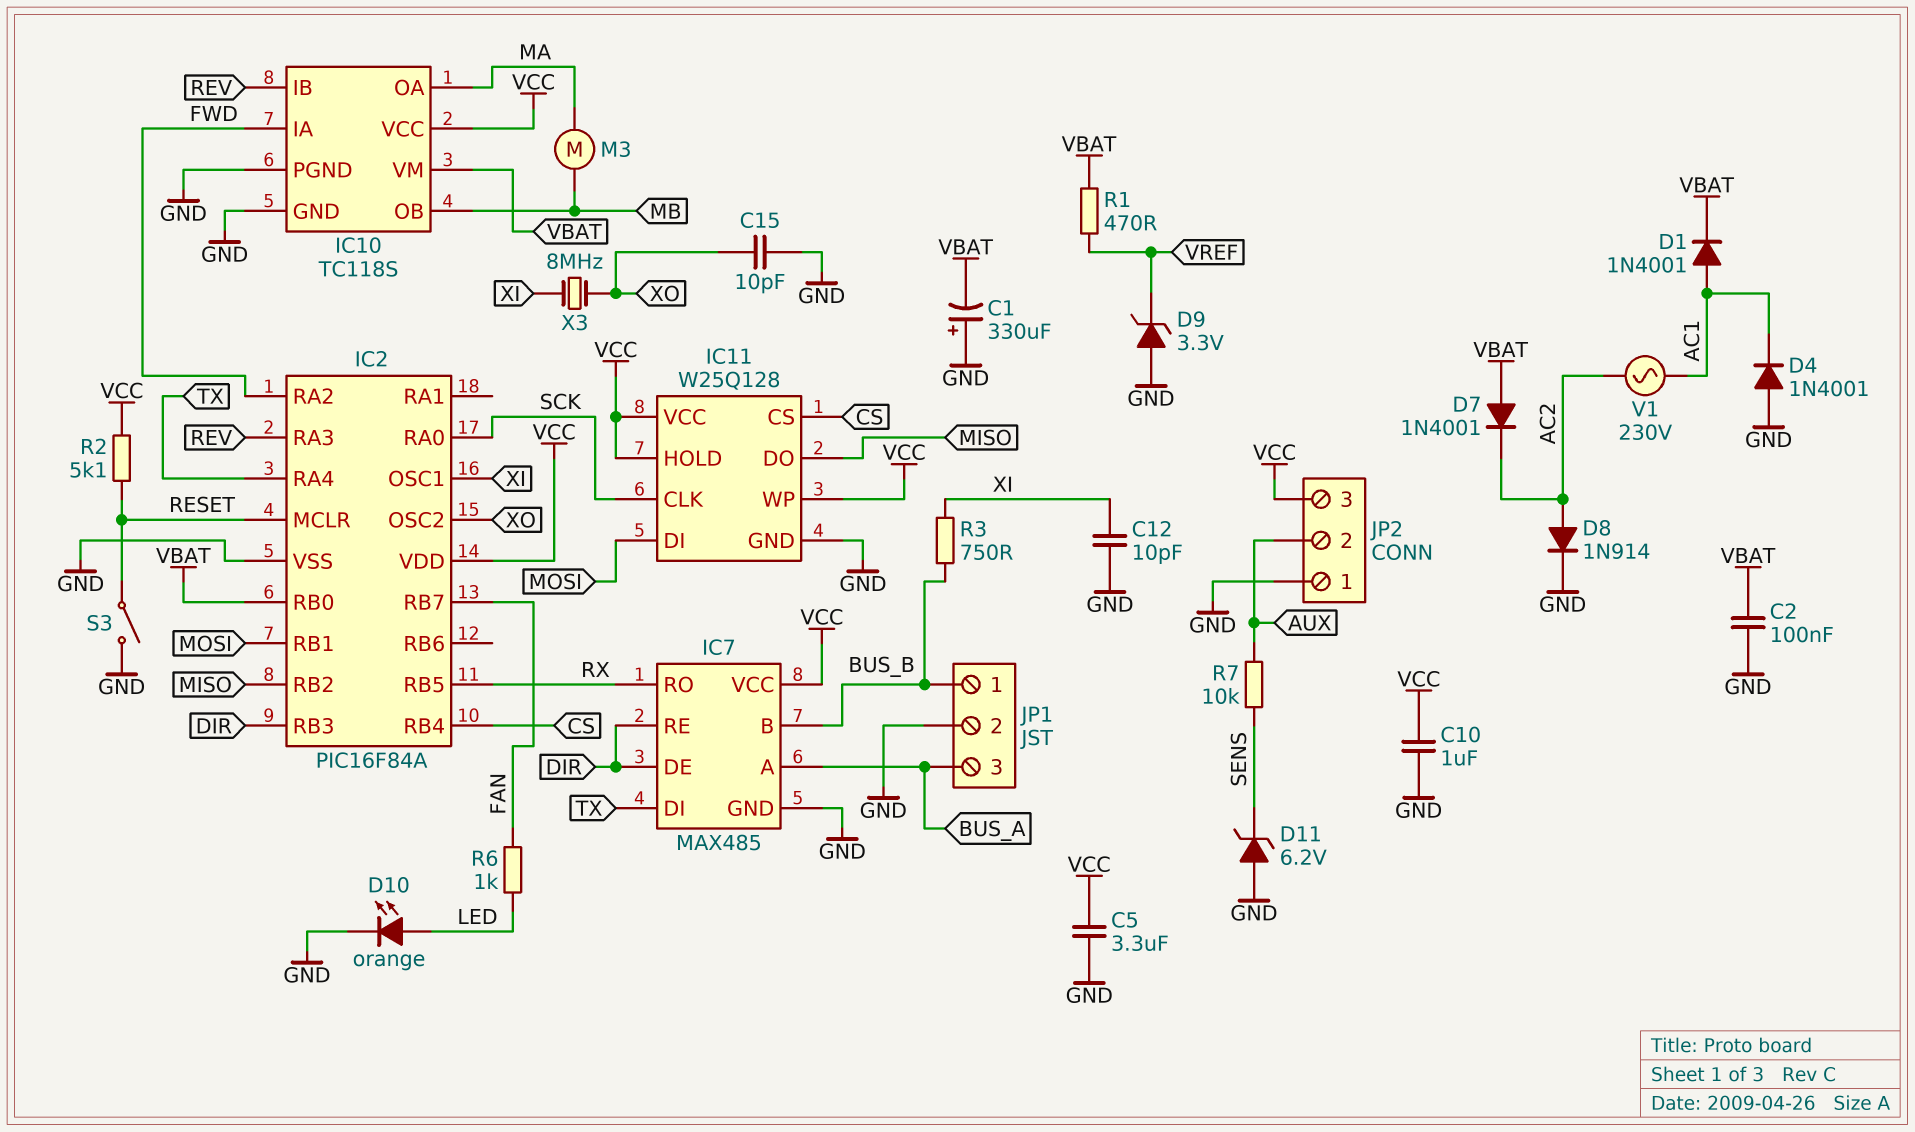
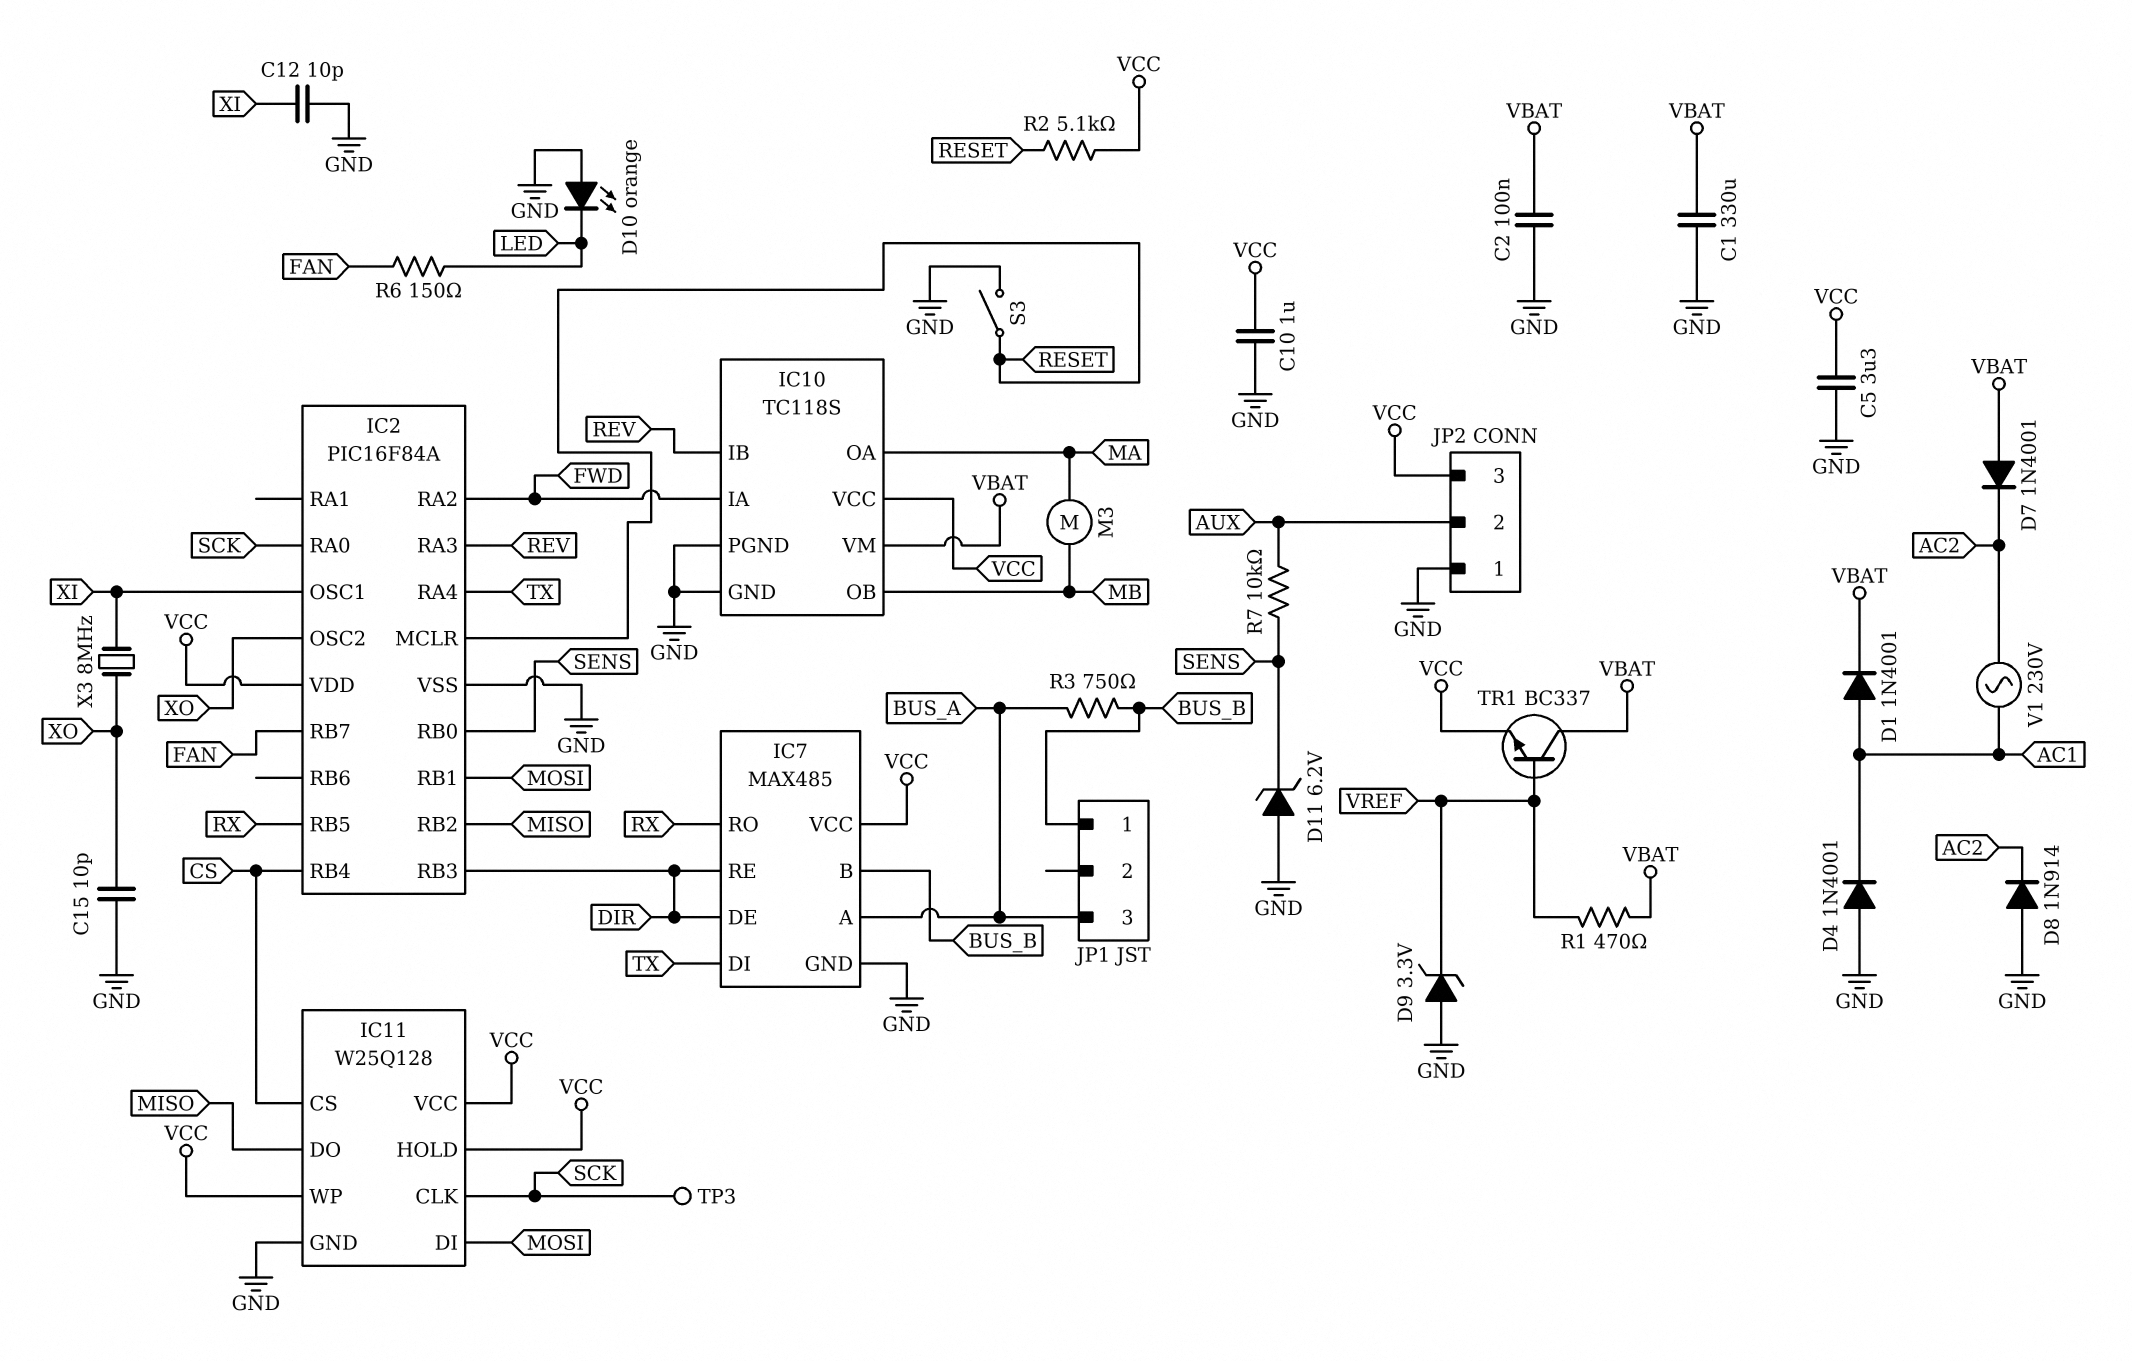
C1: 330uF (plus GND, minus VBAT) -> 330uF (GND, VBAT)
D8: diode 1N914 (A AC2, K GND) -> diode 1N914 (A GND, K AC2)
D10: LED orange (A LED, K GND) -> LED orange (A GND, K LED)
IC2 pin RB0: VBAT -> SENS
JP1 pin 2: GND -> none
R3: 750 (BUS_B, XI) -> 750 (BUS_A, BUS_B)
R6: 1k (FAN, LED) -> 150 (FAN, LED)
TP3: none -> test point (SCK)
TR1: none -> NPN BC337 (B VREF, C VBAT, E VCC)

